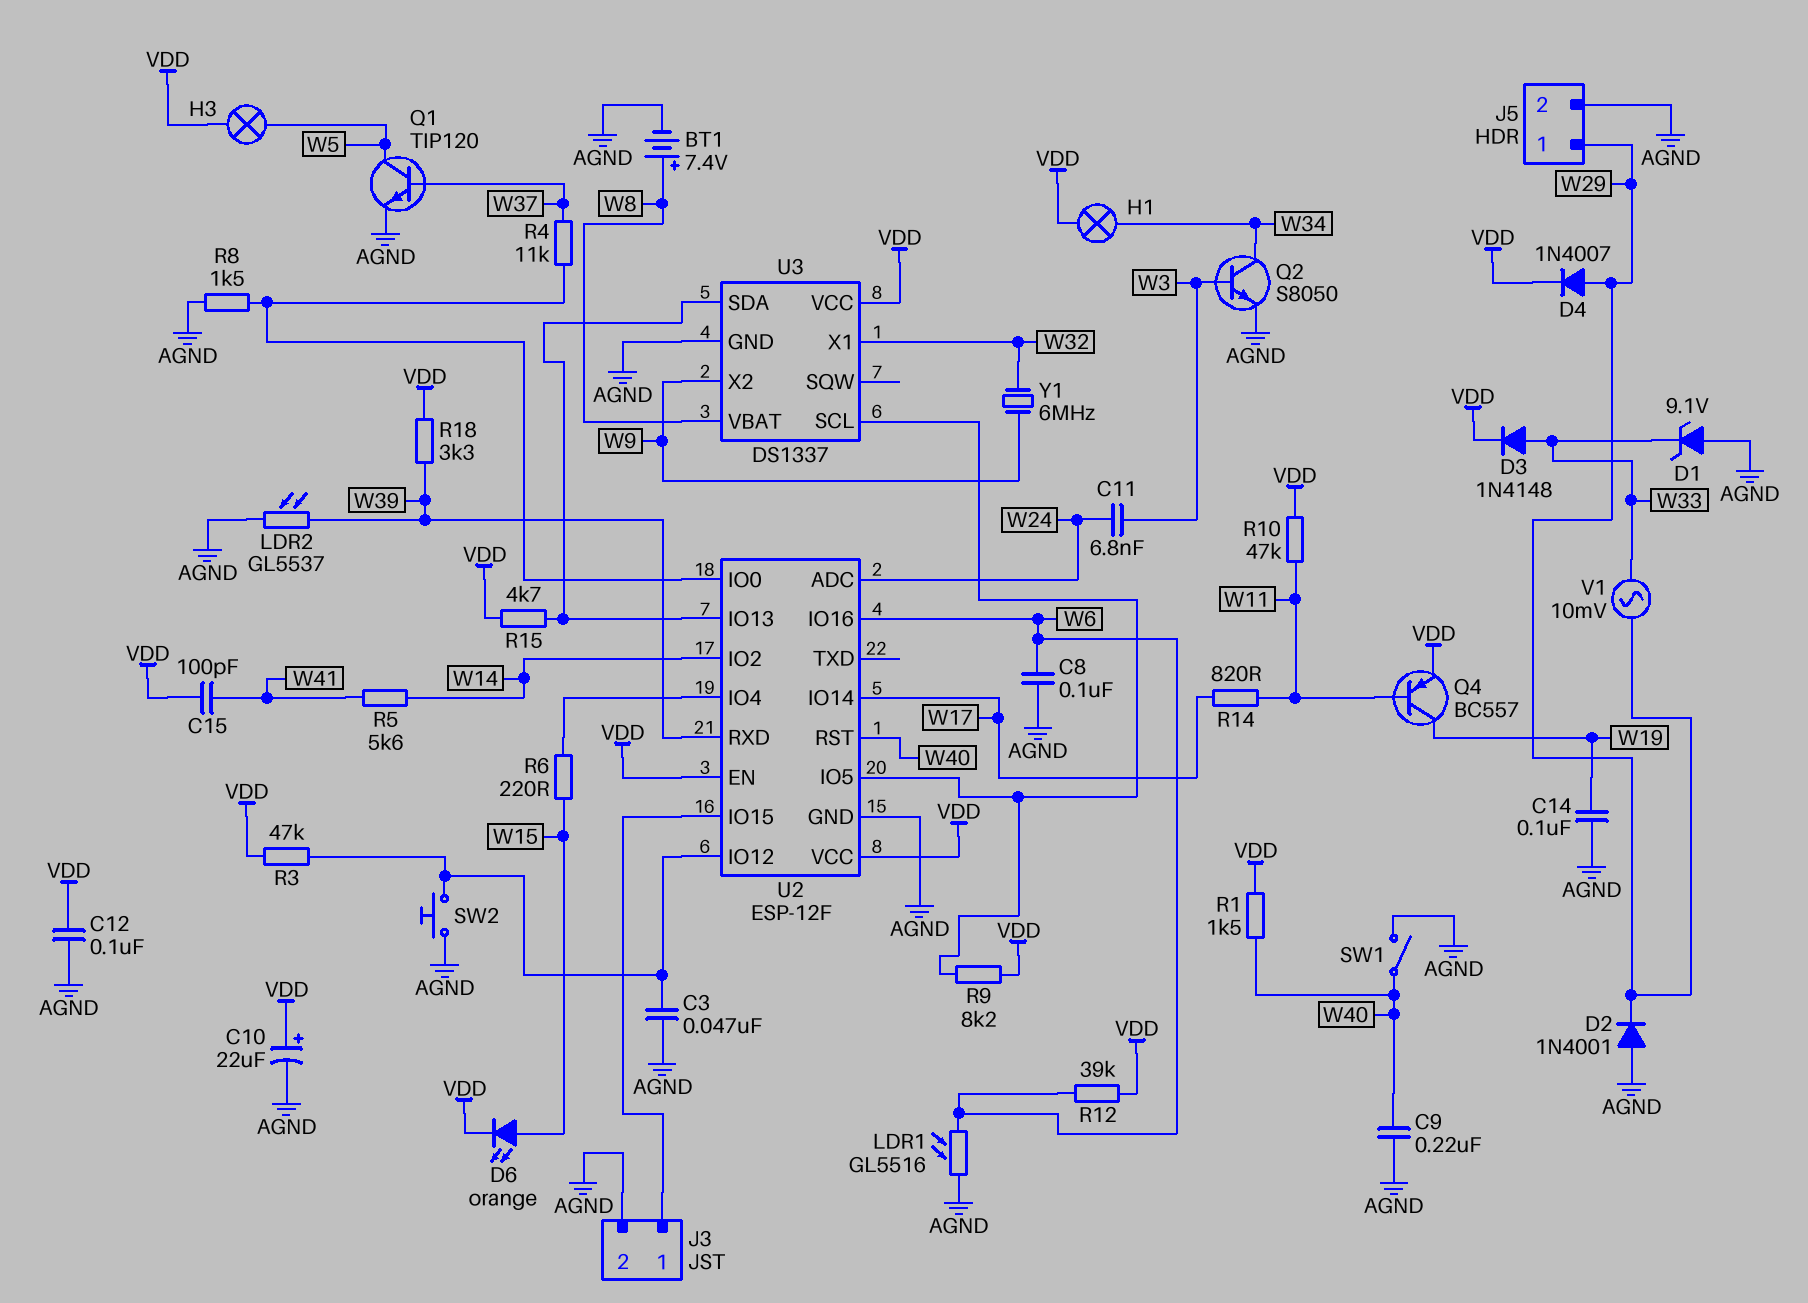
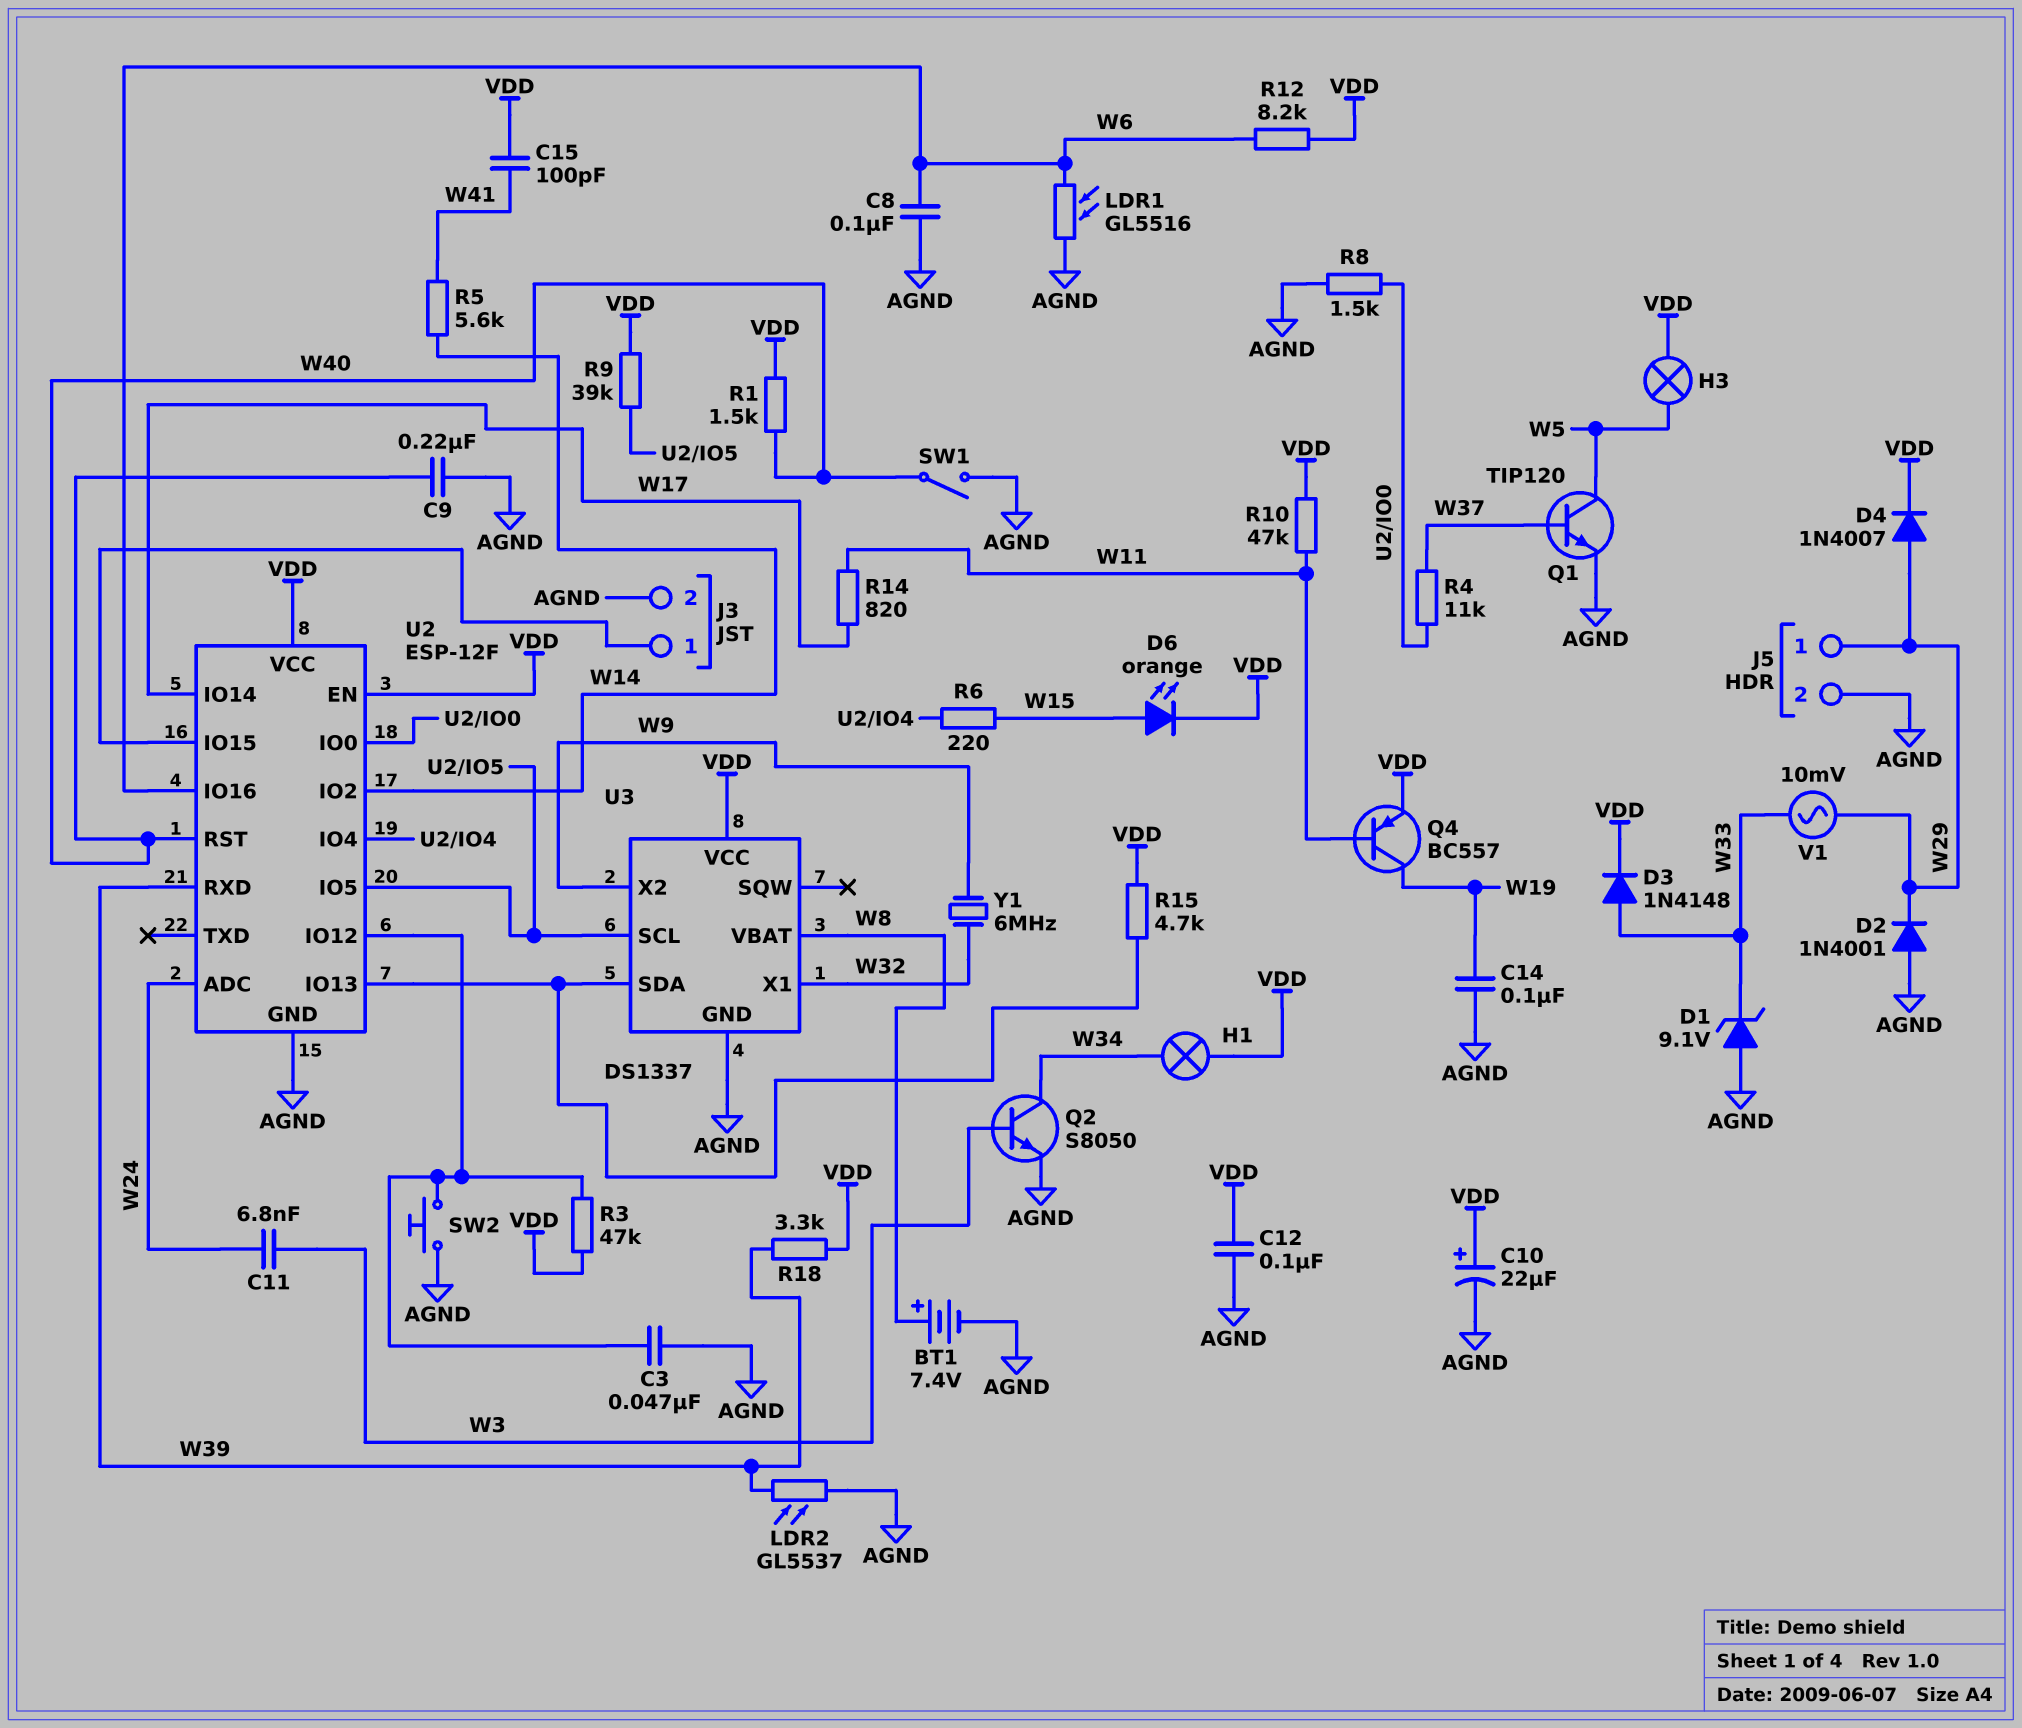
R9: 8.2k (U2/IO5, VDD) -> 39k (U2/IO5, VDD)
R12: 39k (VDD, W6) -> 8.2k (VDD, W6)

